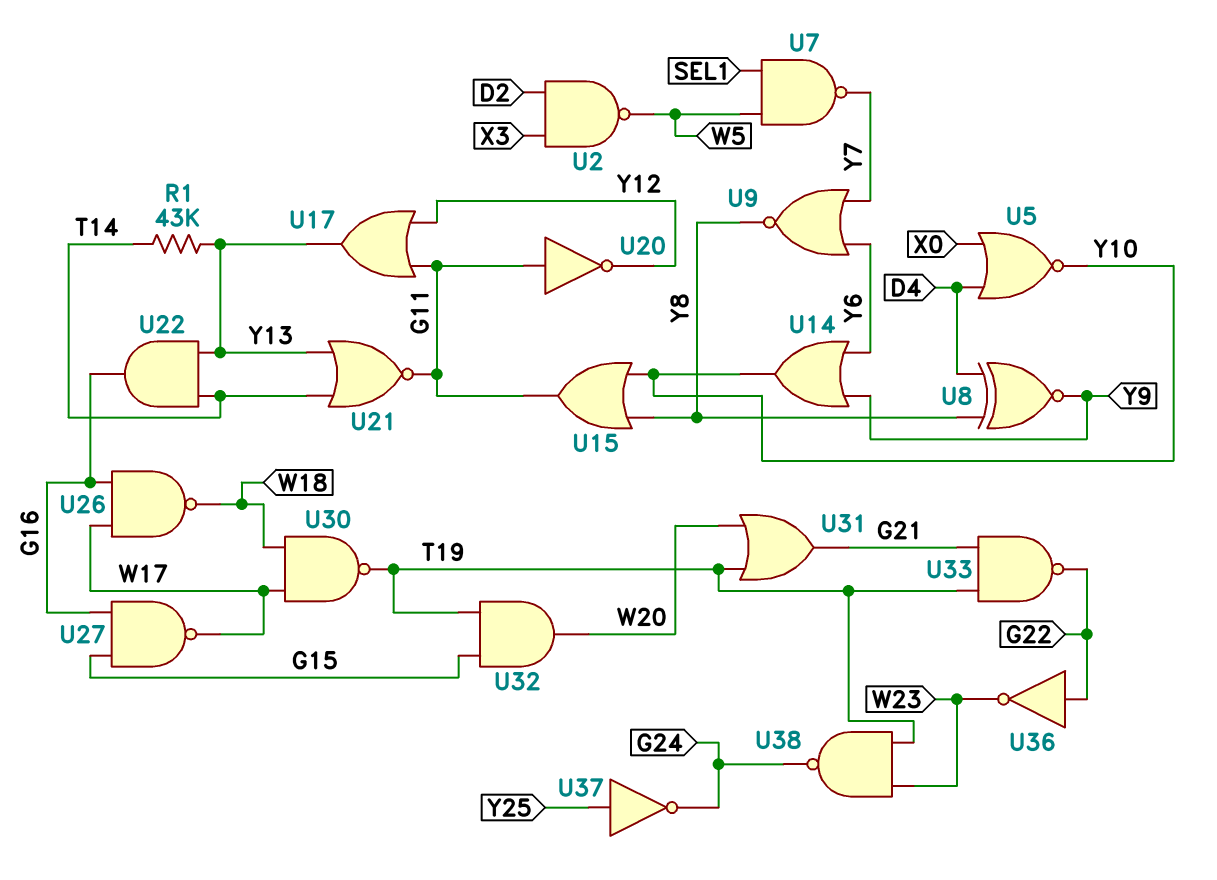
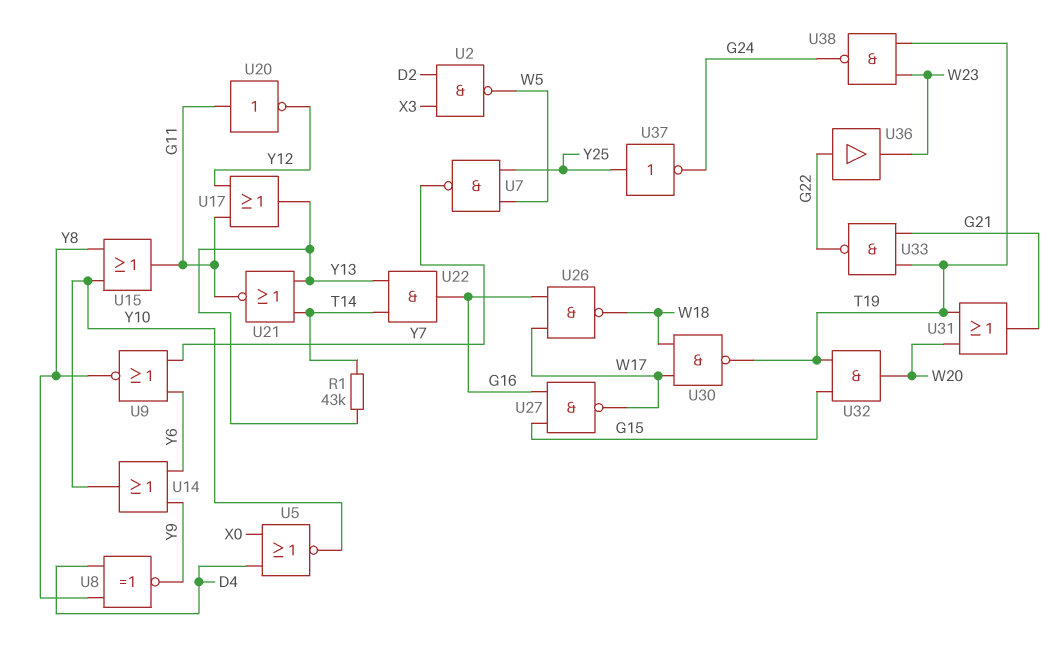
U7: NAND (in SEL1, in W5, out Y7) -> NAND (in W5, in Y25, out Y7)
U36: NOT (in G22, out W23) -> buffer (in G22, out W23)

